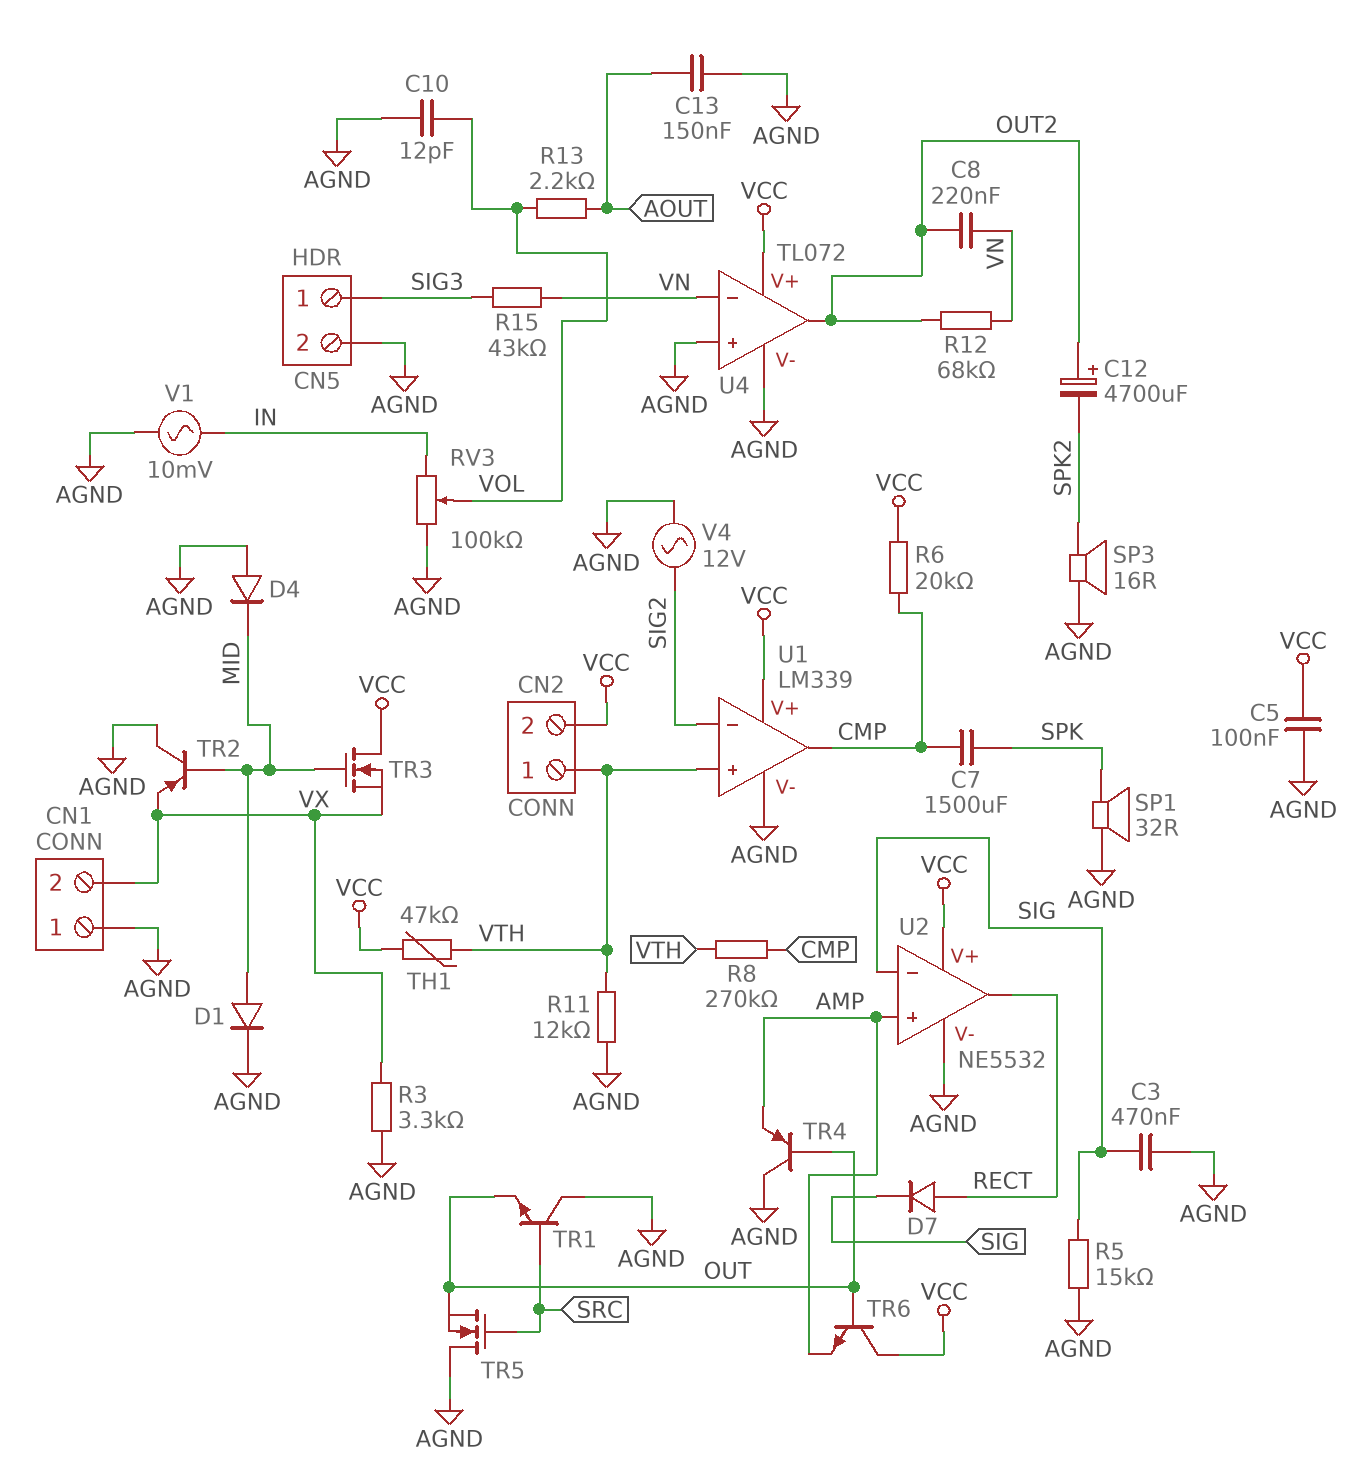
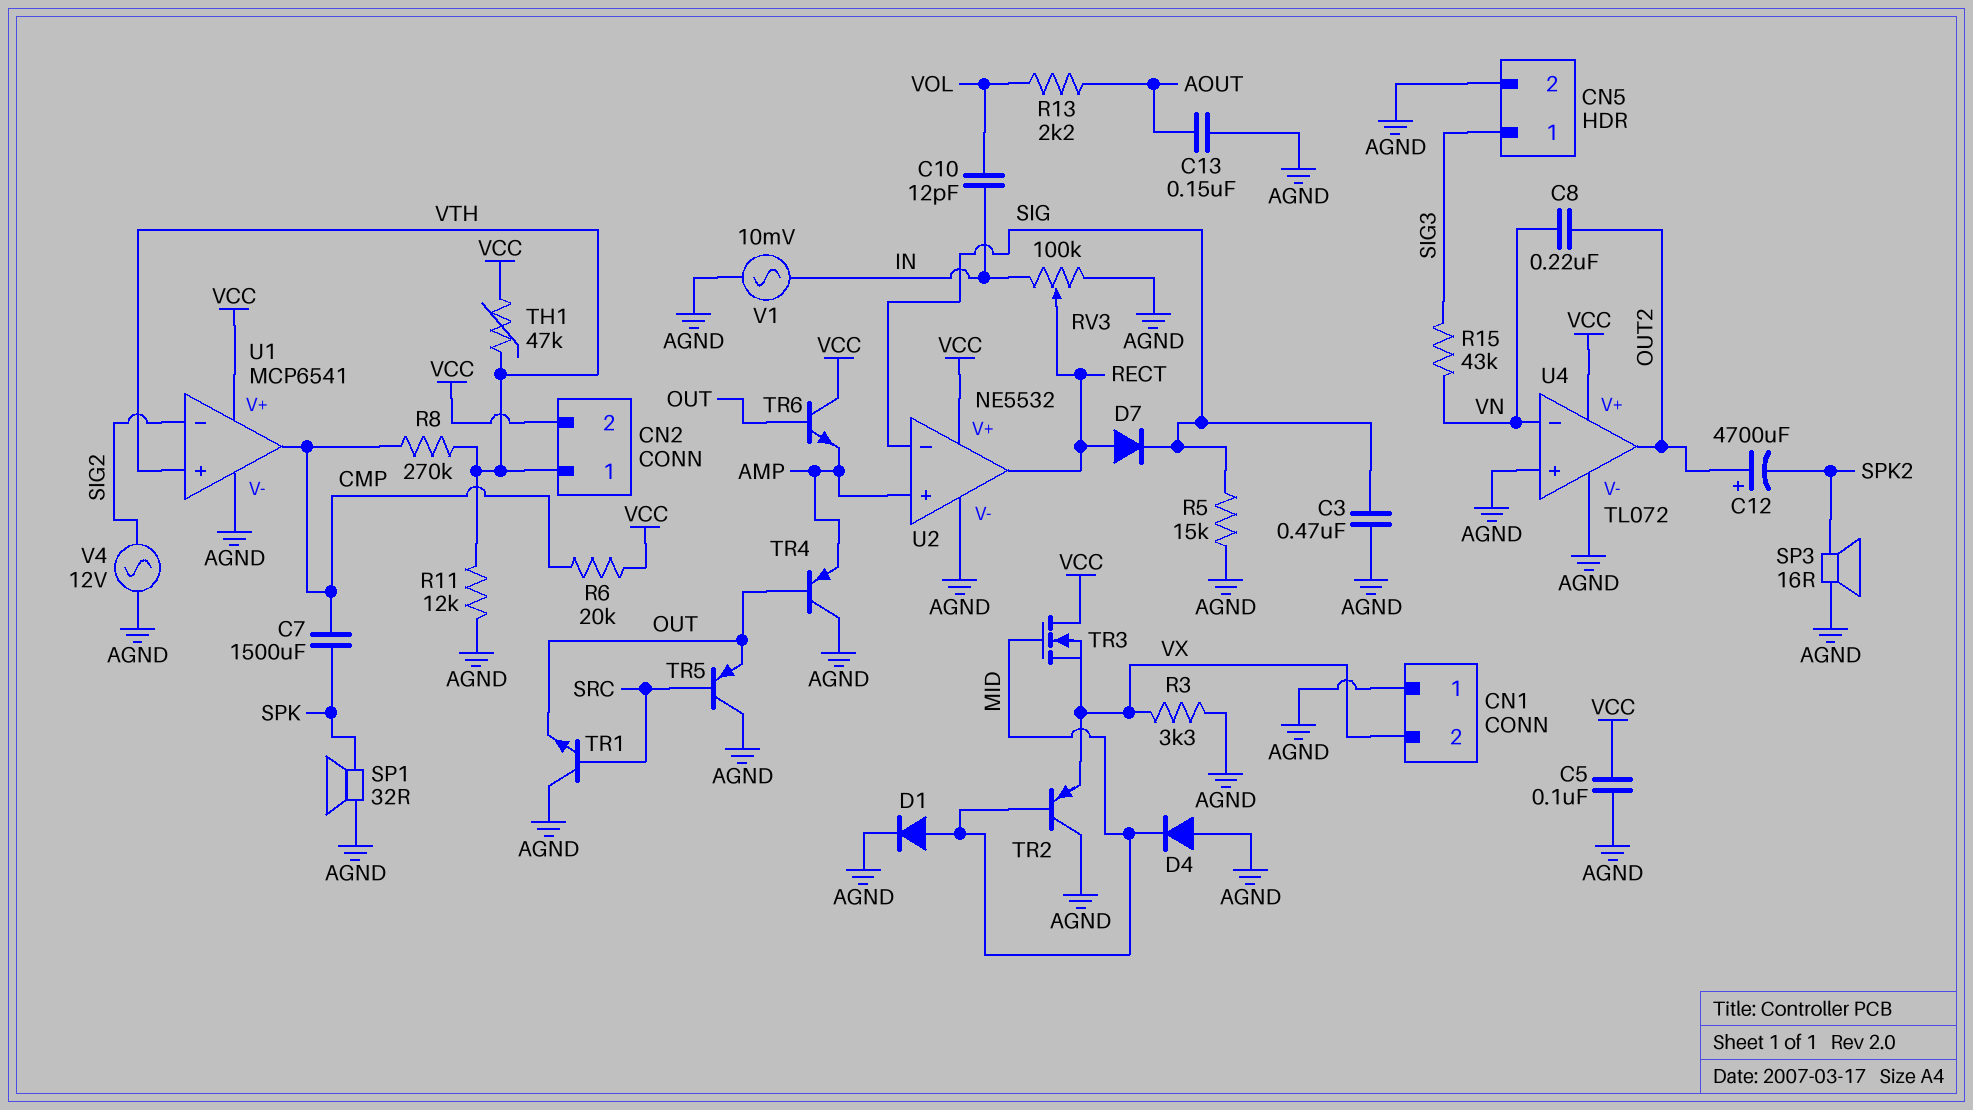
C10: 12pF (AGND, VOL) -> 12pF (IN, VOL)
R12: 68k (OUT2, VN) -> none
RV3: 100k (AGND, IN, wiper VOL) -> 100k (AGND, IN, wiper RECT)
TR5: NMOS (G SRC, D AGND, S OUT) -> PNP (B SRC, C AGND, E OUT)
U1: LM339 -> MCP6541

